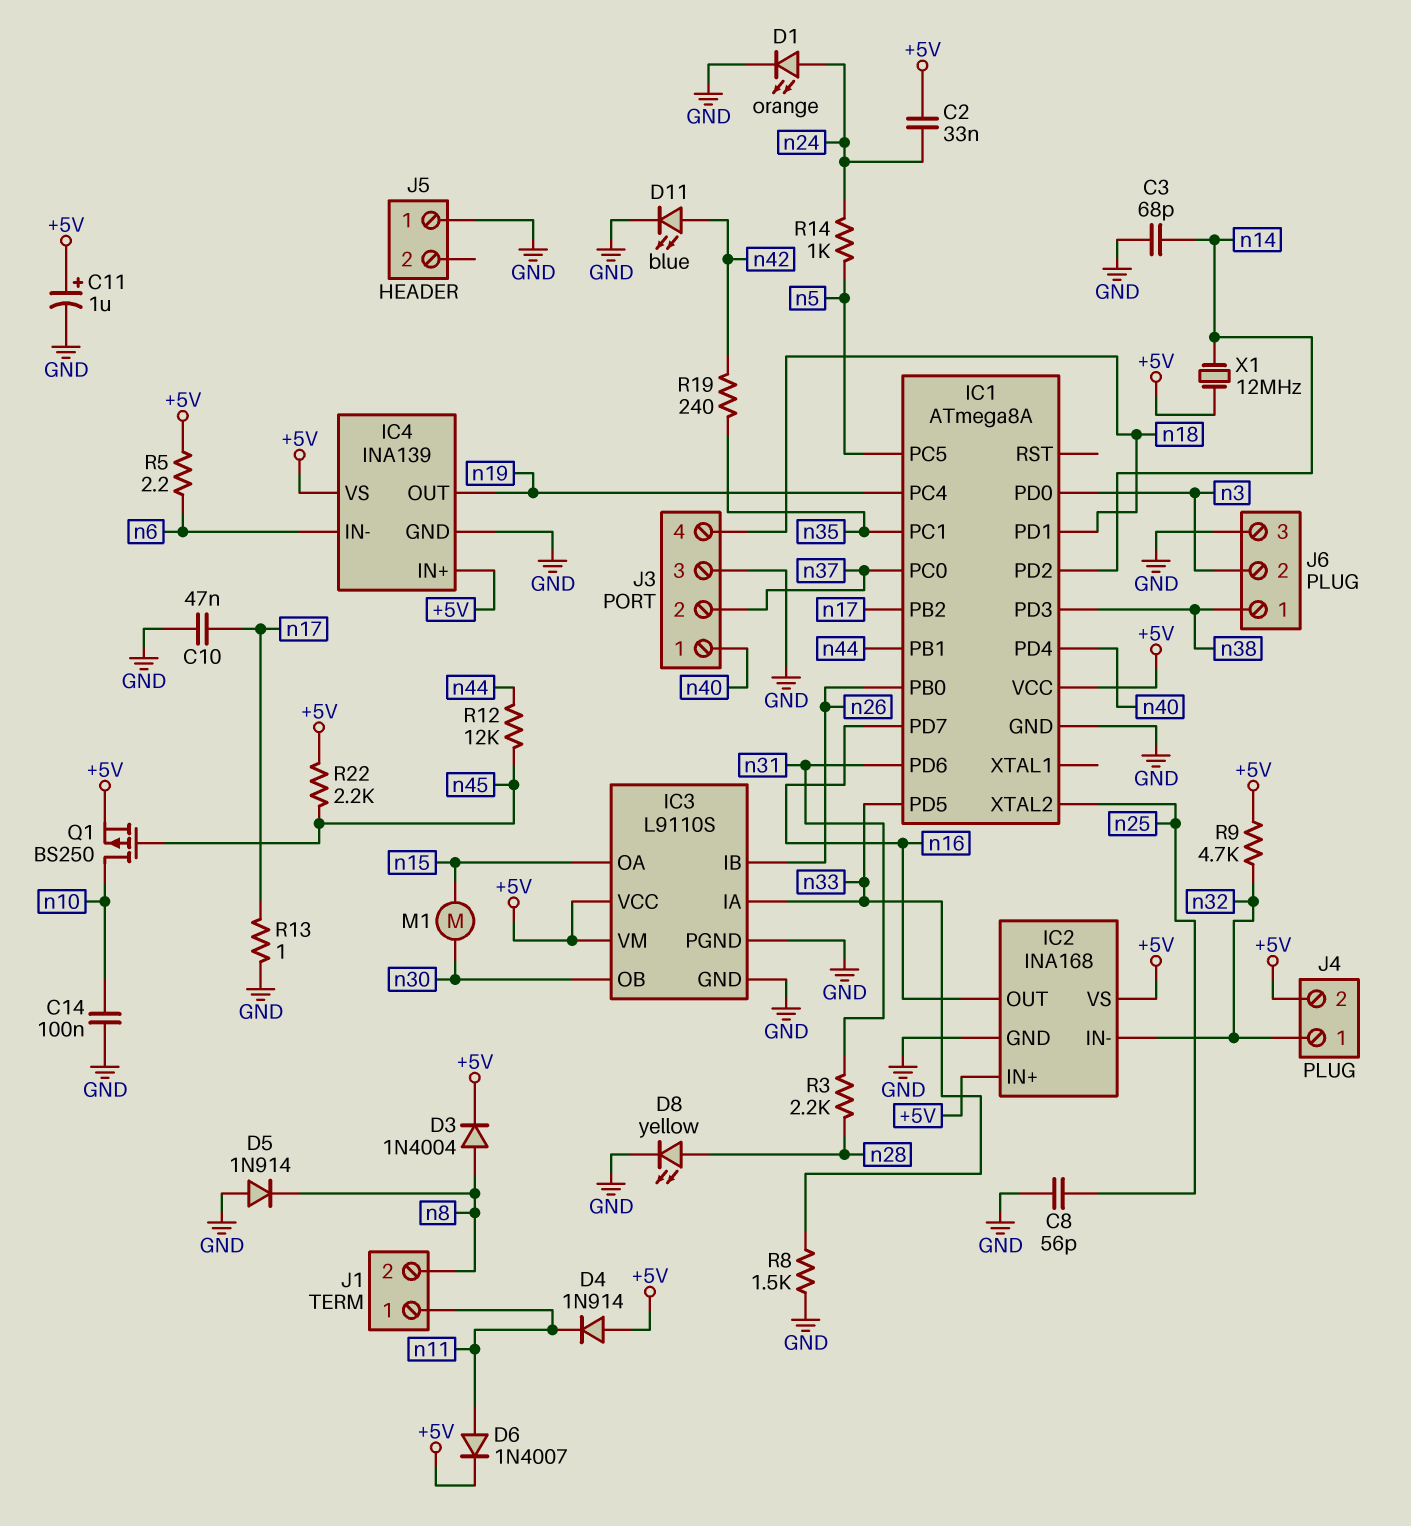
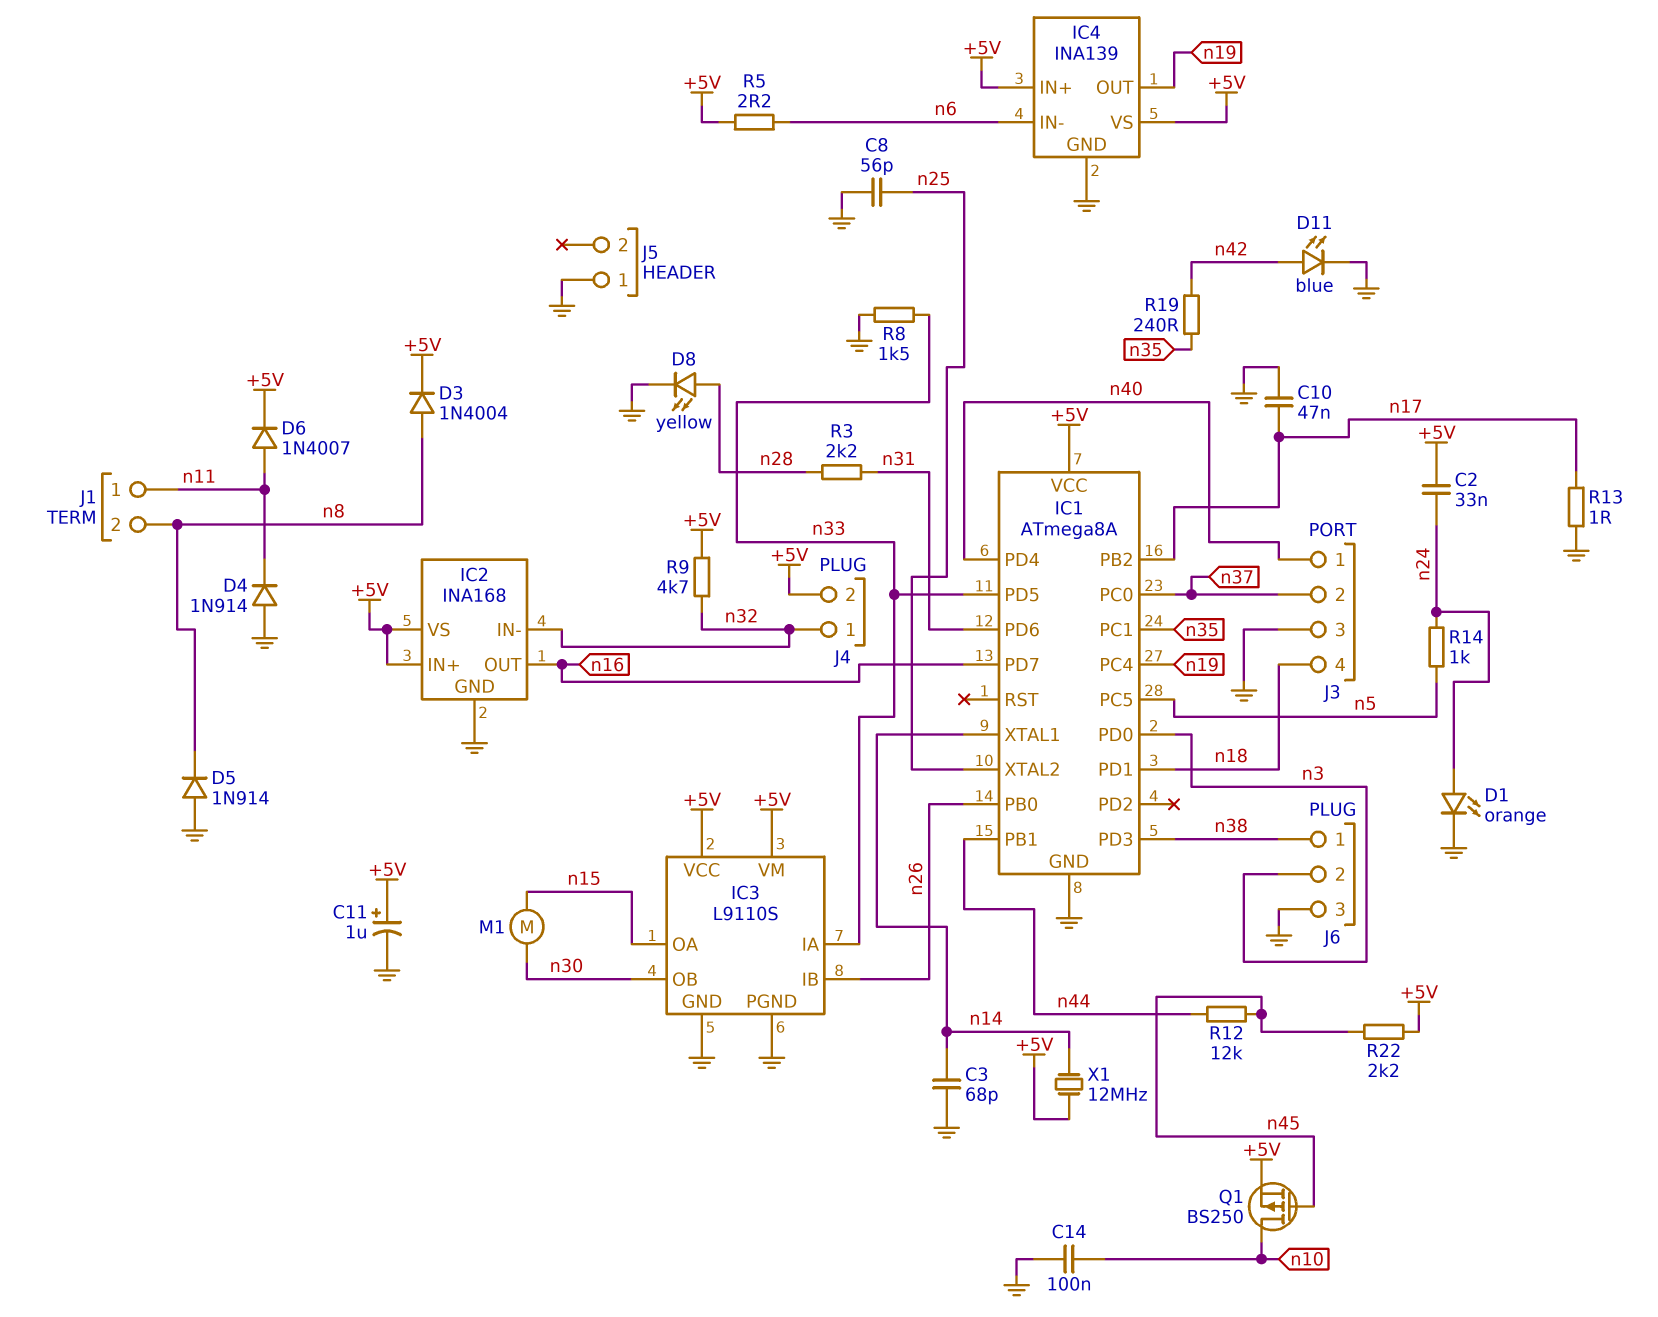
D4: diode 1N914 (A +5V, K n11) -> diode 1N914 (A GND, K n11)
IC1 pin PD2: n14 -> none
IC1 pin XTAL1: none -> n14

